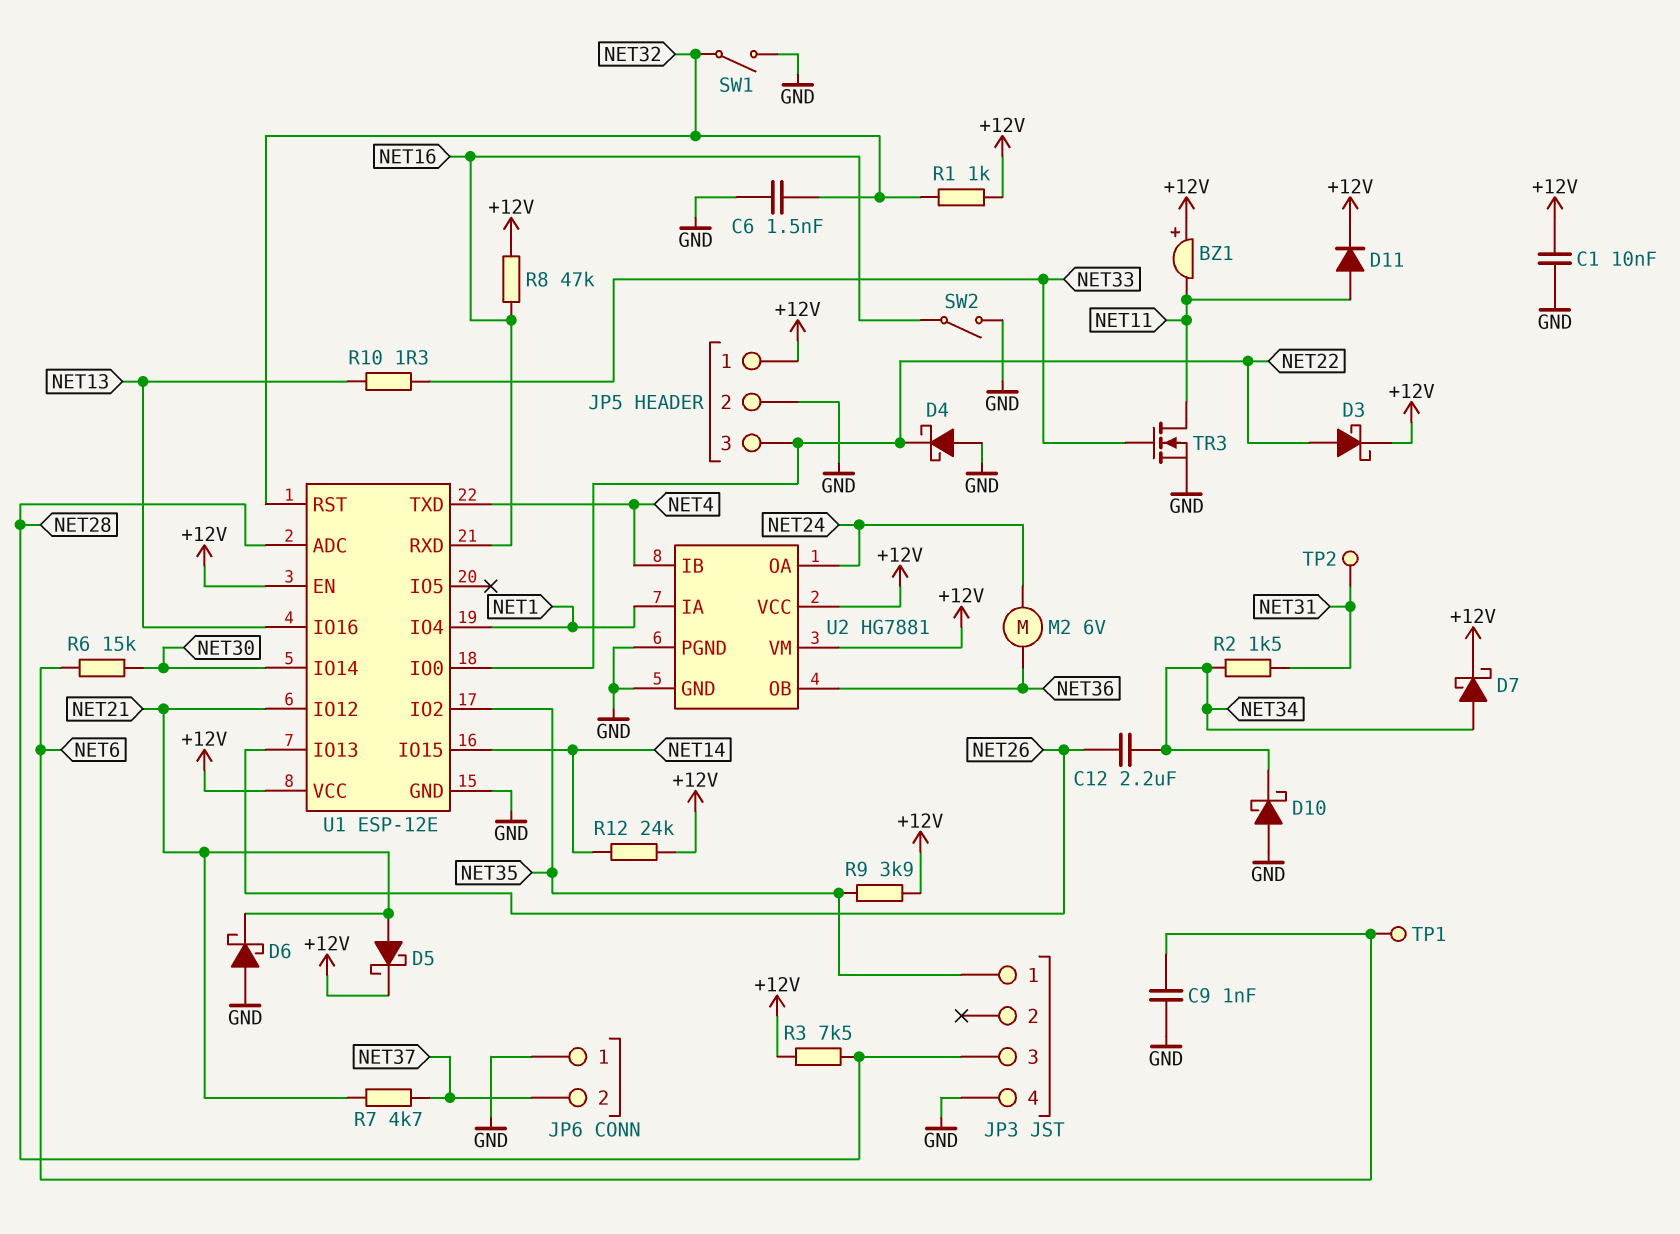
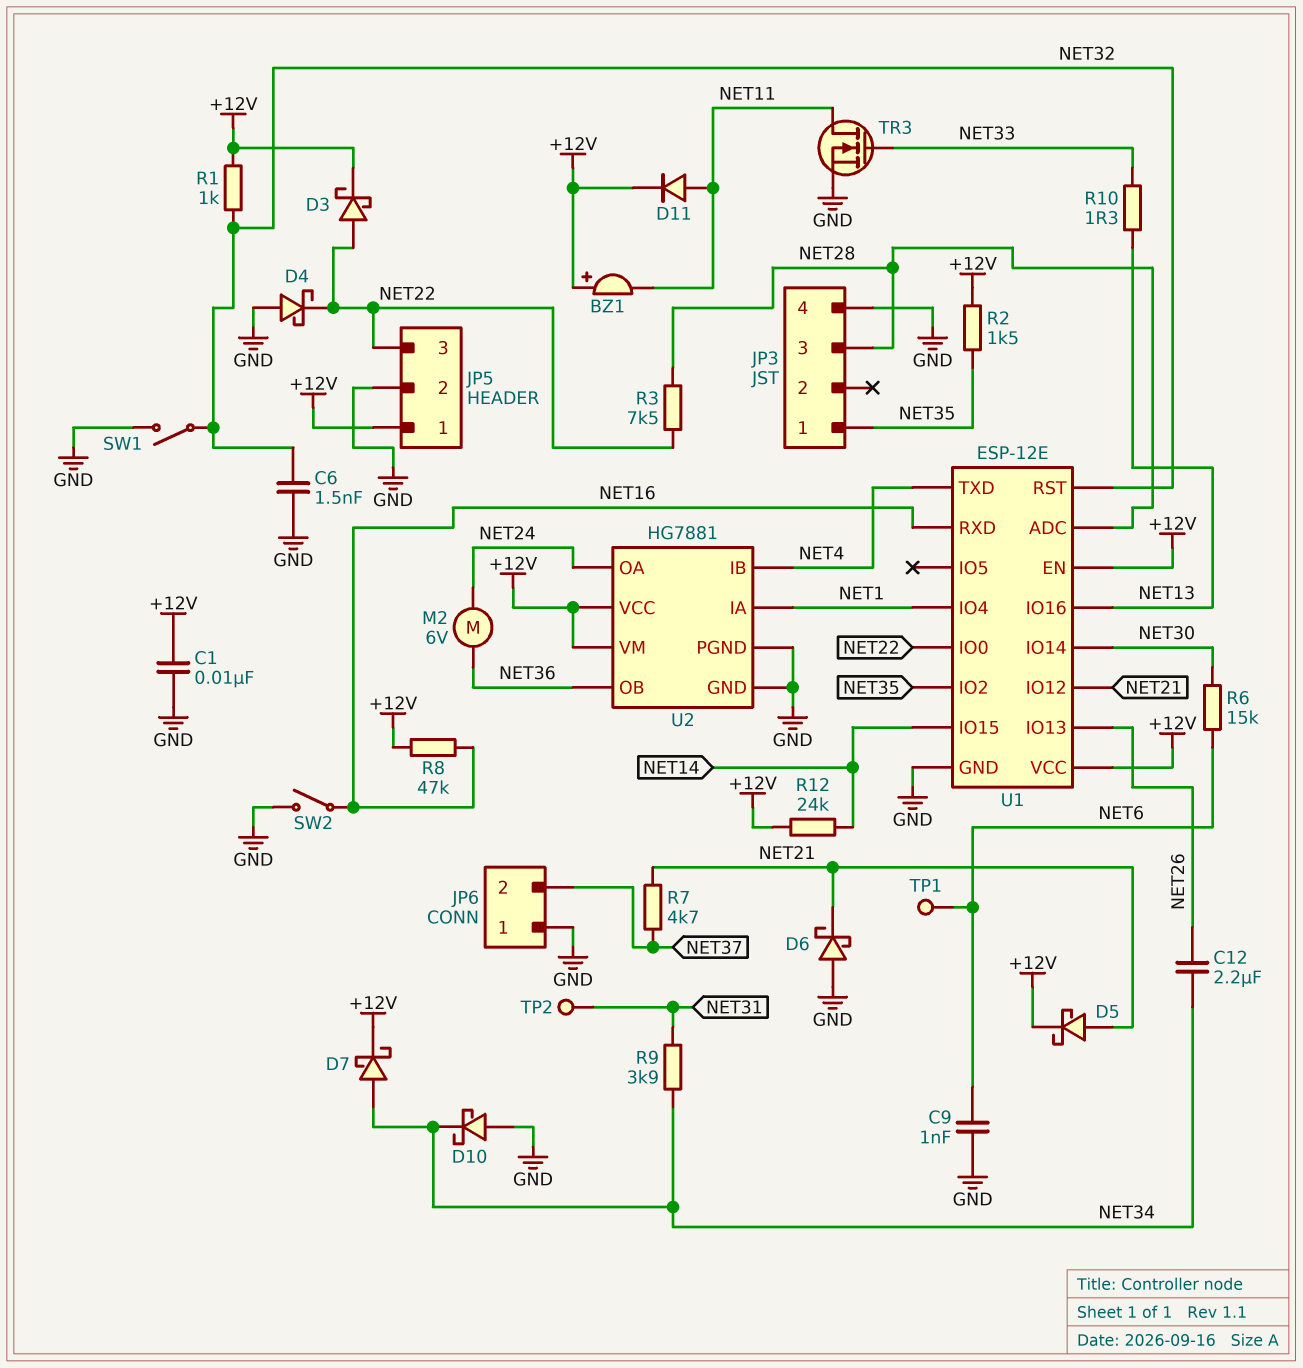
R2: 1.5k (NET31, NET34) -> 1.5k (+12V, NET35)
R3: 7.5k (+12V, NET28) -> 7.5k (NET22, NET28)
R9: 3.9k (+12V, NET35) -> 3.9k (NET31, NET34)

